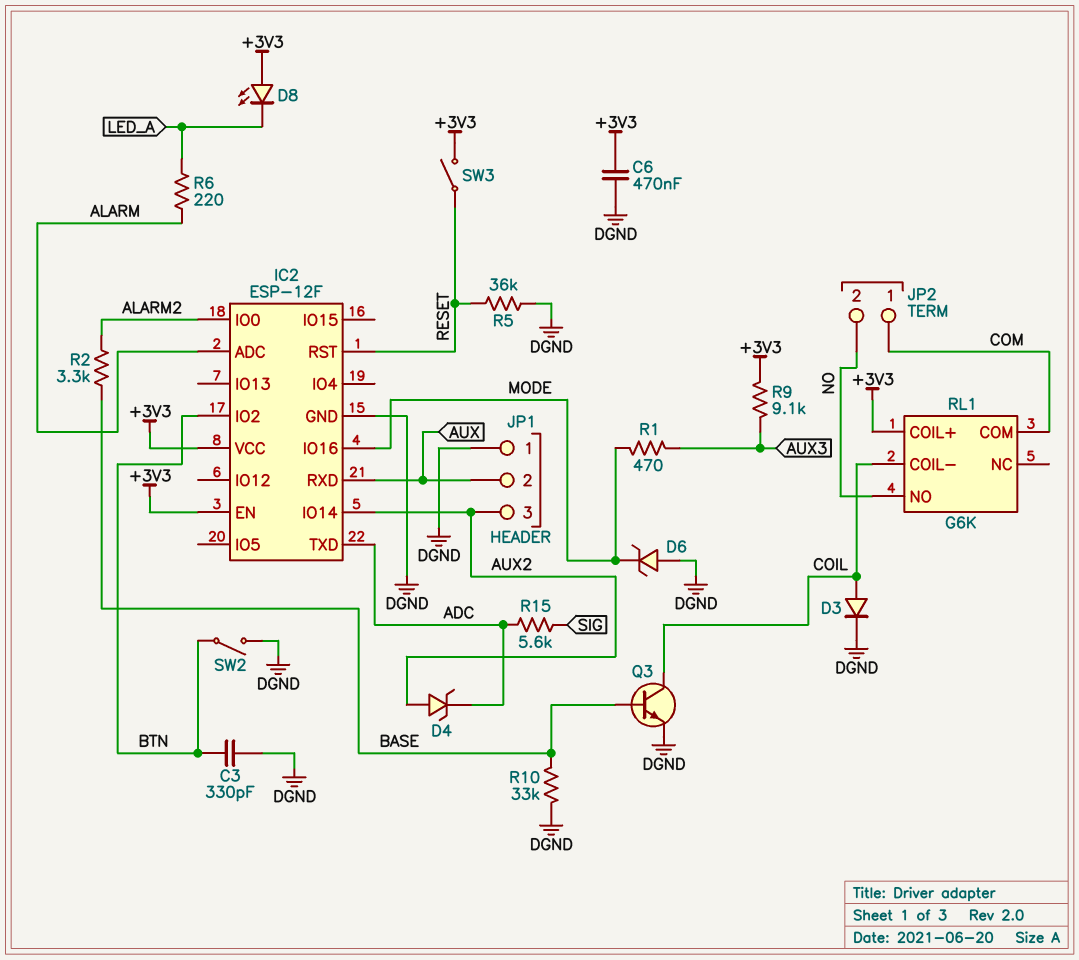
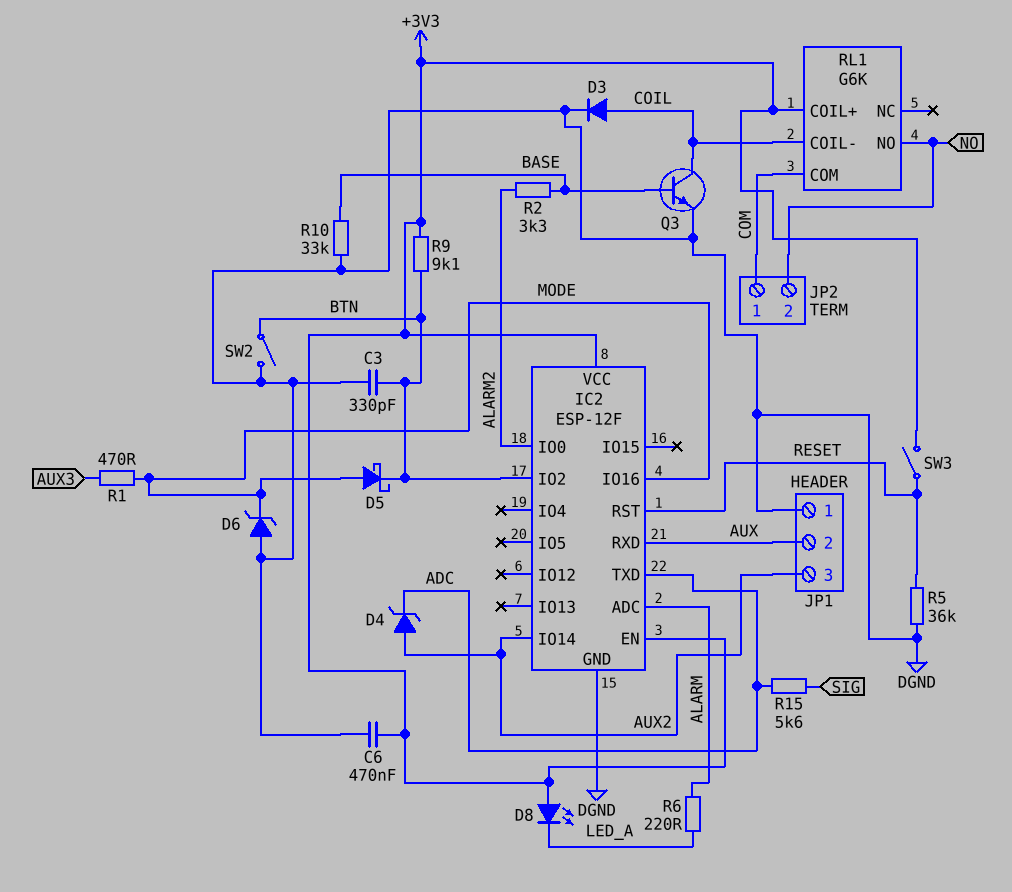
D5: none -> schottky (A MODE, K BTN)
R9: 9.1k (+3V3, AUX3) -> 9.1k (+3V3, BTN)

